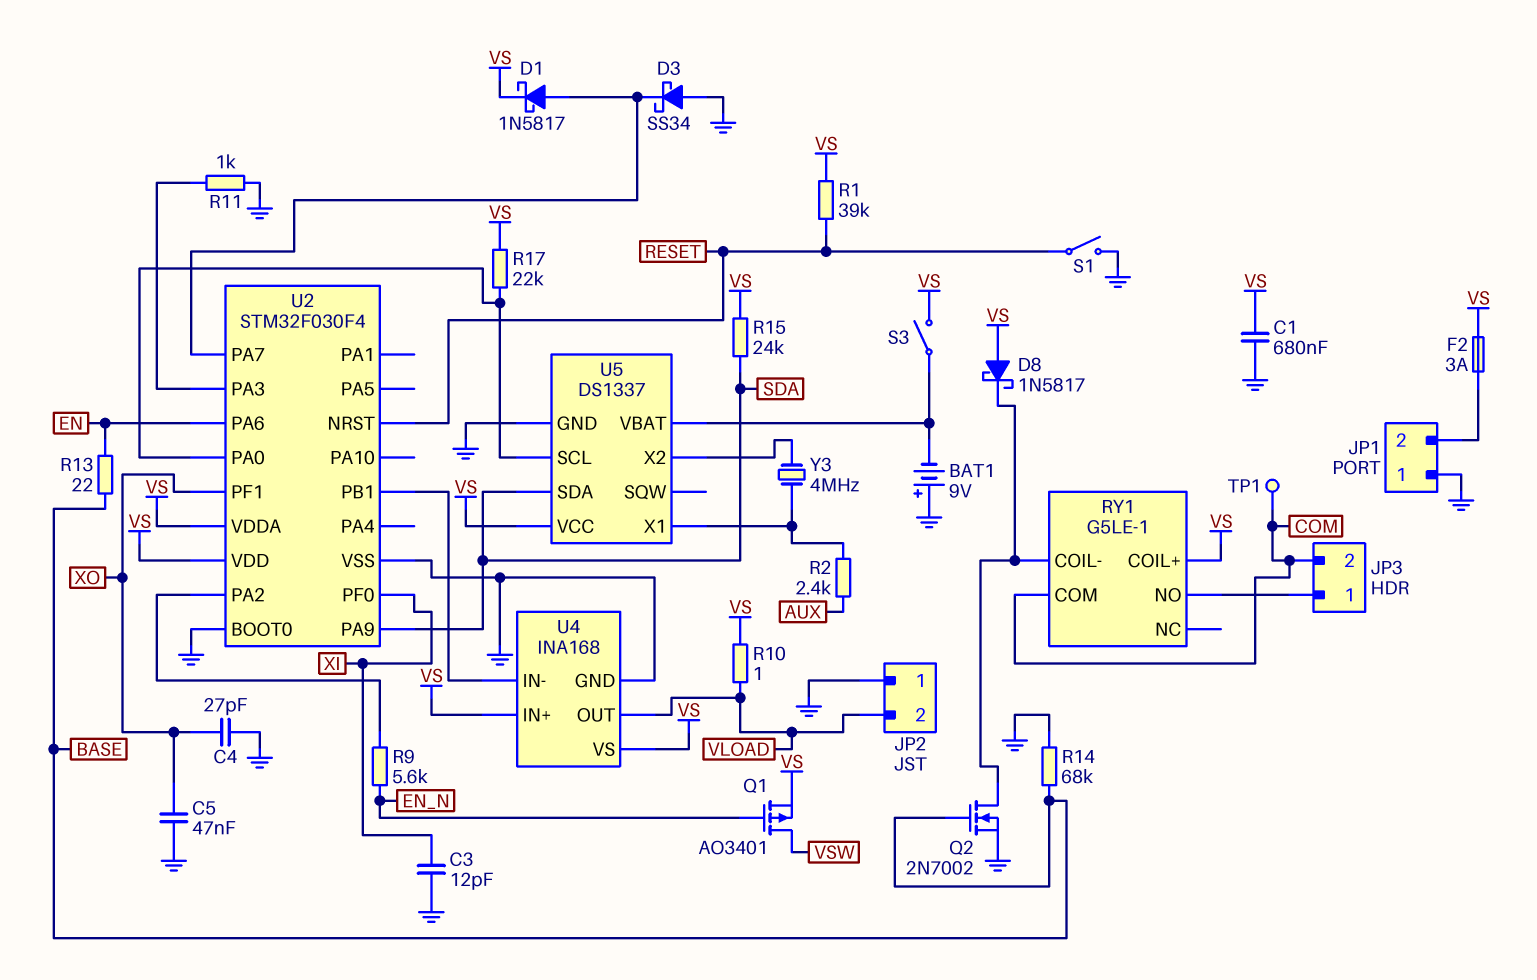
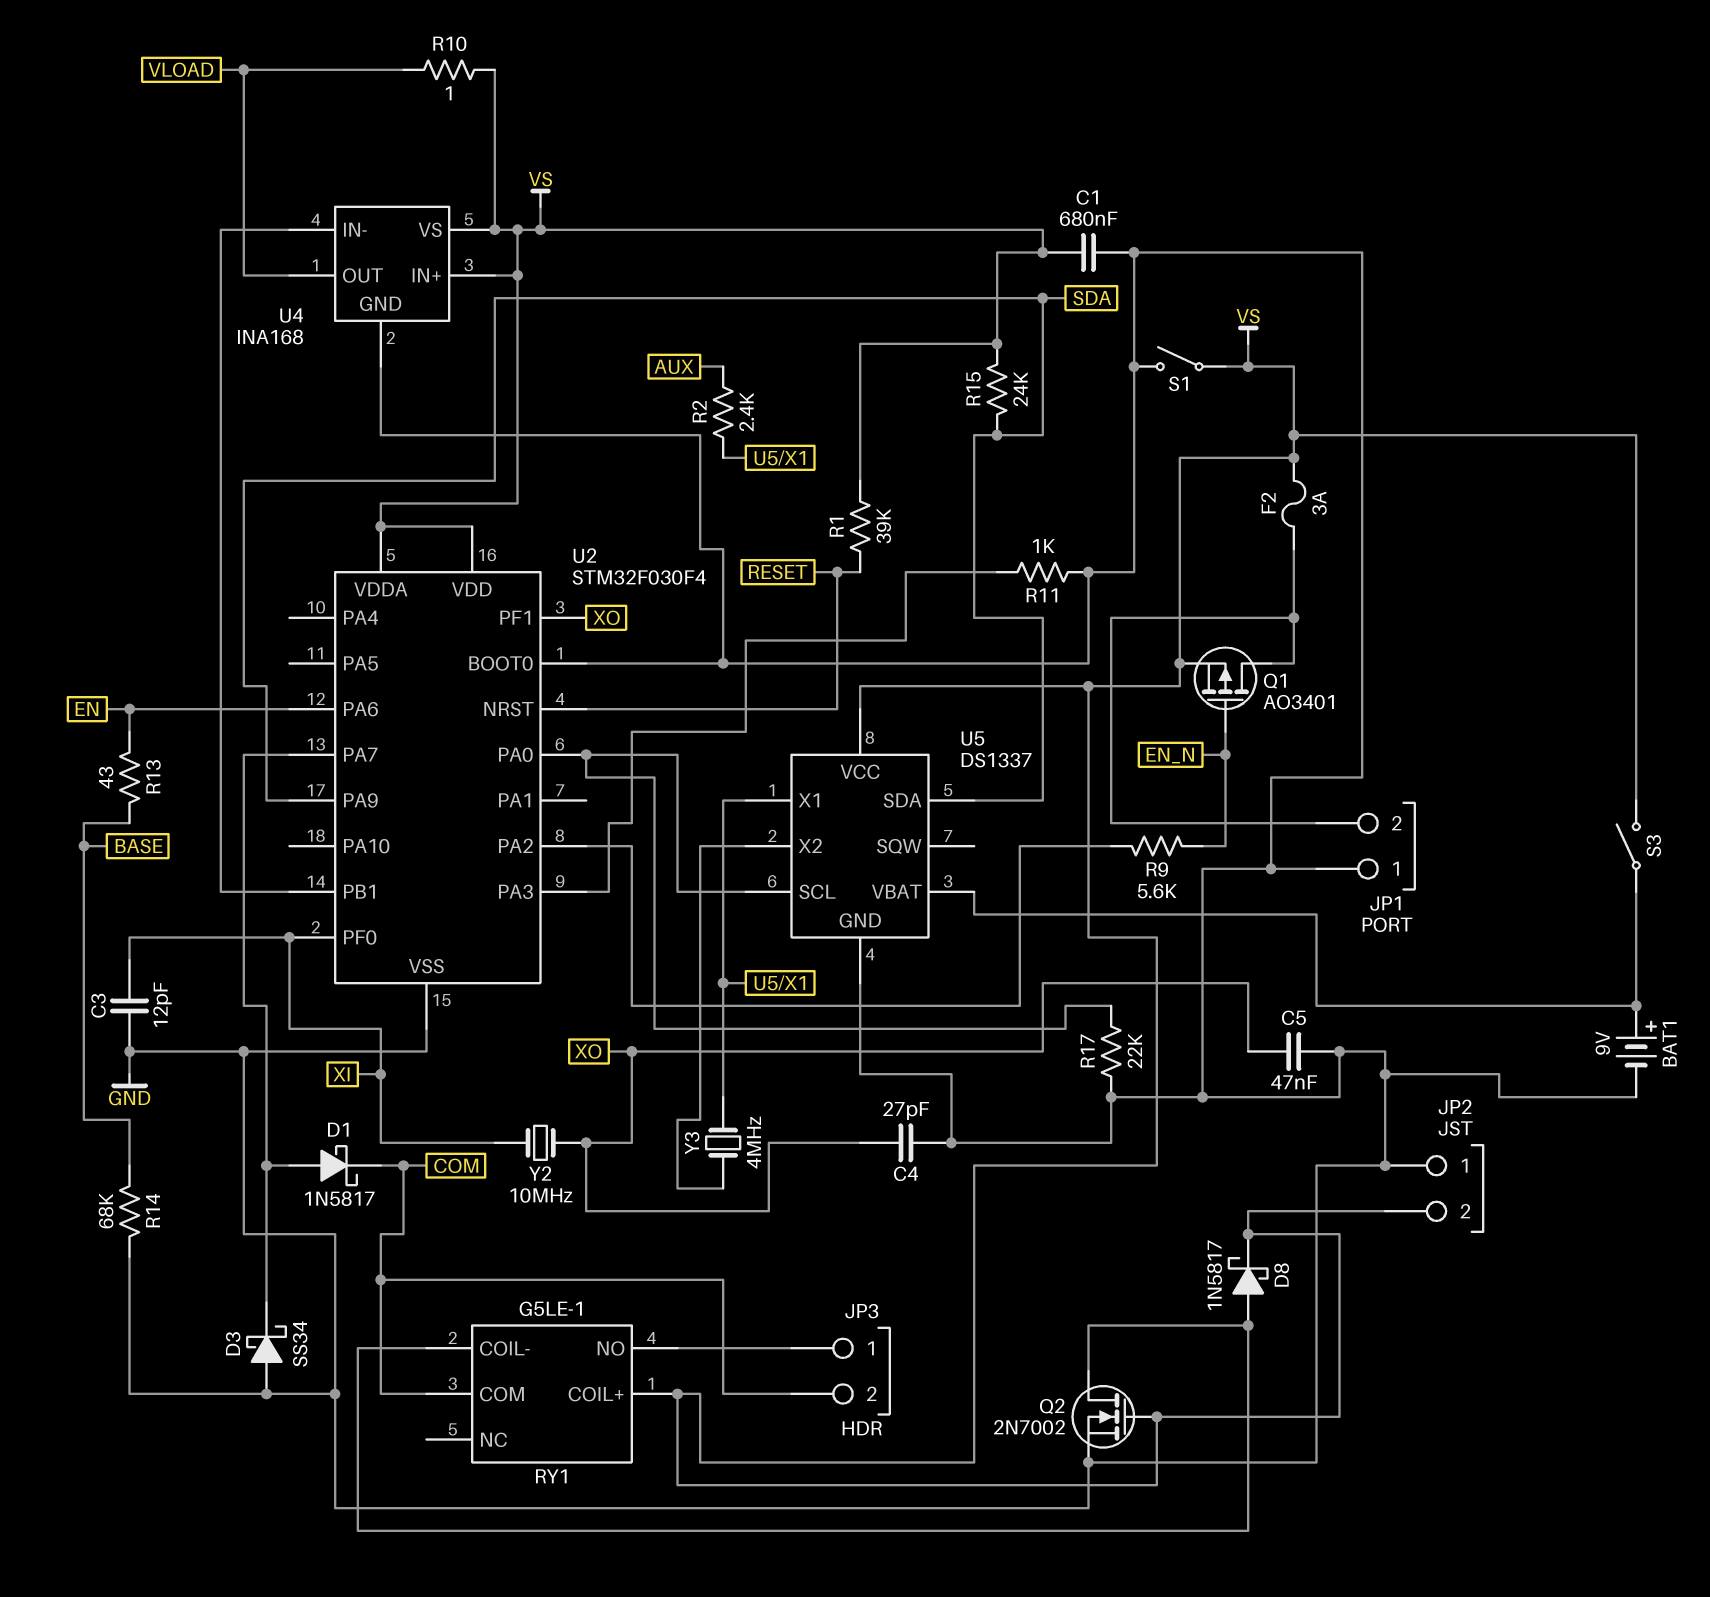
BAT1: 9V (plus GND, minus U5/VBAT) -> 9V (plus U5/VBAT, minus GND)
D1: schottky 1N5817 (A U2/PA7, K VS) -> schottky 1N5817 (A U2/PA7, K COM)
D8: schottky 1N5817 (A VS, K RY1/COIL-) -> schottky 1N5817 (A RY1/COIL-, K VS)
JP2 pin 2: VLOAD -> VS
Q1: PMOS AO3401 (G EN_N, D VSW, S VS) -> PMOS AO3401 (G EN_N, D JP1/2, S VS)
Q2: NMOS 2N7002 (G BASE, D RY1/COIL-, S GND) -> NMOS 2N7002 (G VS, D RY1/COIL-, S GND)
R13: 22 (BASE, EN) -> 43 (BASE, EN)
R17: 22k (U2/PA0, VS) -> 22k (GND, U2/PA0)
S1: switch (GND, RESET) -> switch (GND, VS)
TP1: test point (COM) -> none
Y2: none -> 10MHz (XI, XO)

